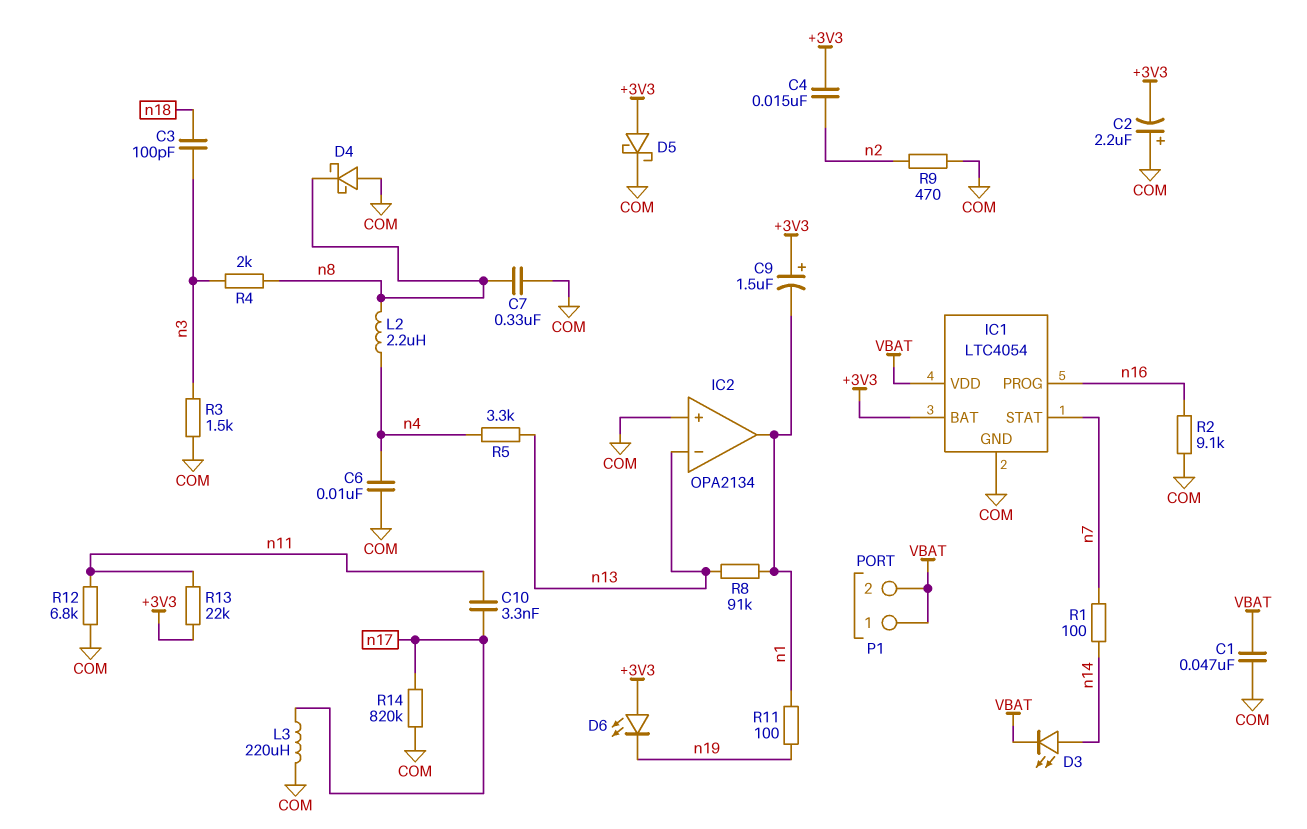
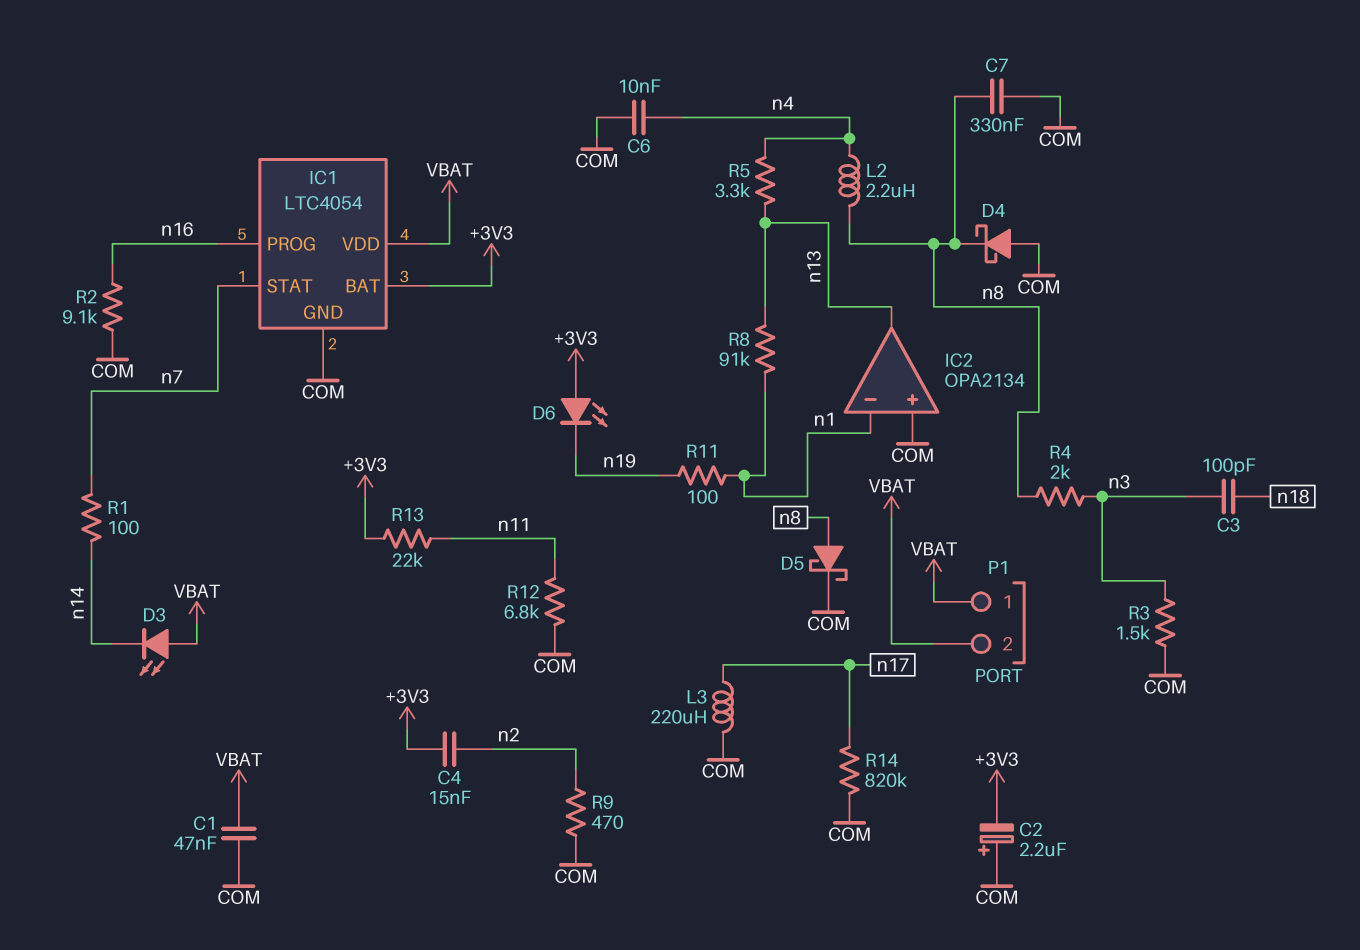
C9: 1.5uF (plus +3V3, minus n1) -> none
C10: 3.3nF (n11, n17) -> none
D3: LED (A n14, K VBAT) -> LED (A VBAT, K n14)
D5: schottky (A +3V3, K COM) -> schottky (A n8, K COM)
IC2 pin in-: n13 -> n1
IC2 pin out: n1 -> n13

